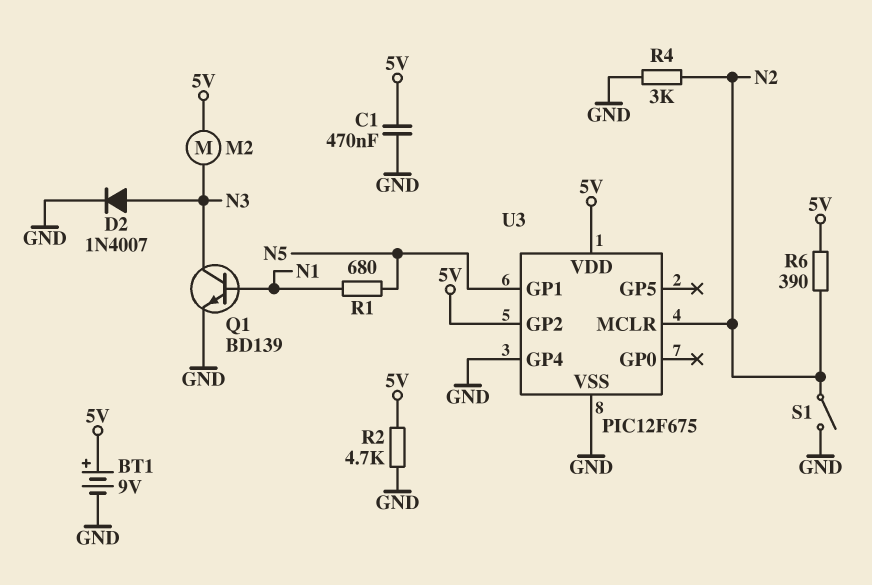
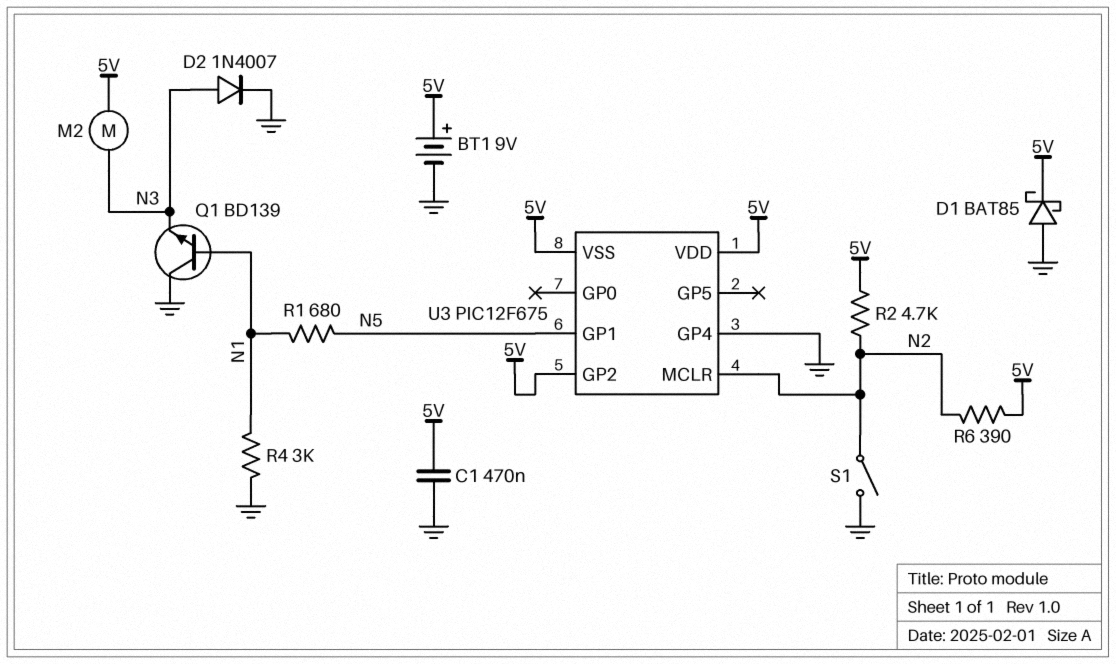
D1: none -> schottky BAT85 (A GND, K 5V)
Q1: NPN BD139 (B N1, C N3, E GND) -> NPN BD139 (B N1, C GND, E N3)
R2: 4.7k (5V, GND) -> 4.7k (5V, N2)
R4: 3k (GND, N2) -> 3k (GND, N1)
U3 pin VSS: GND -> 5V

